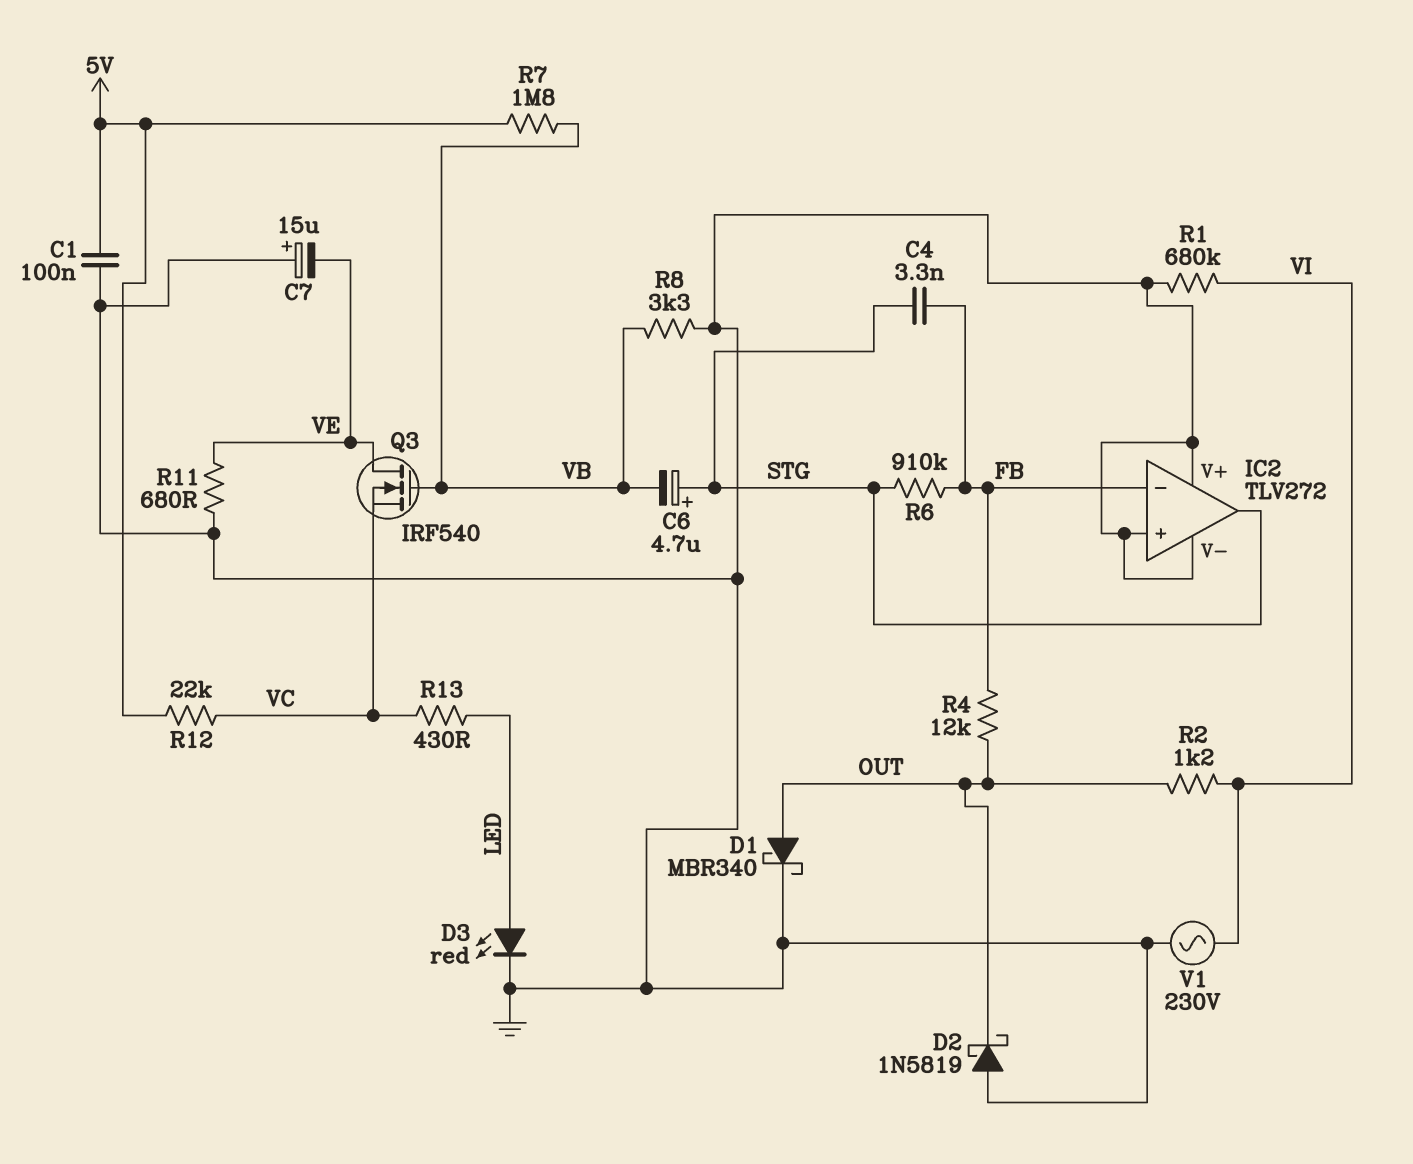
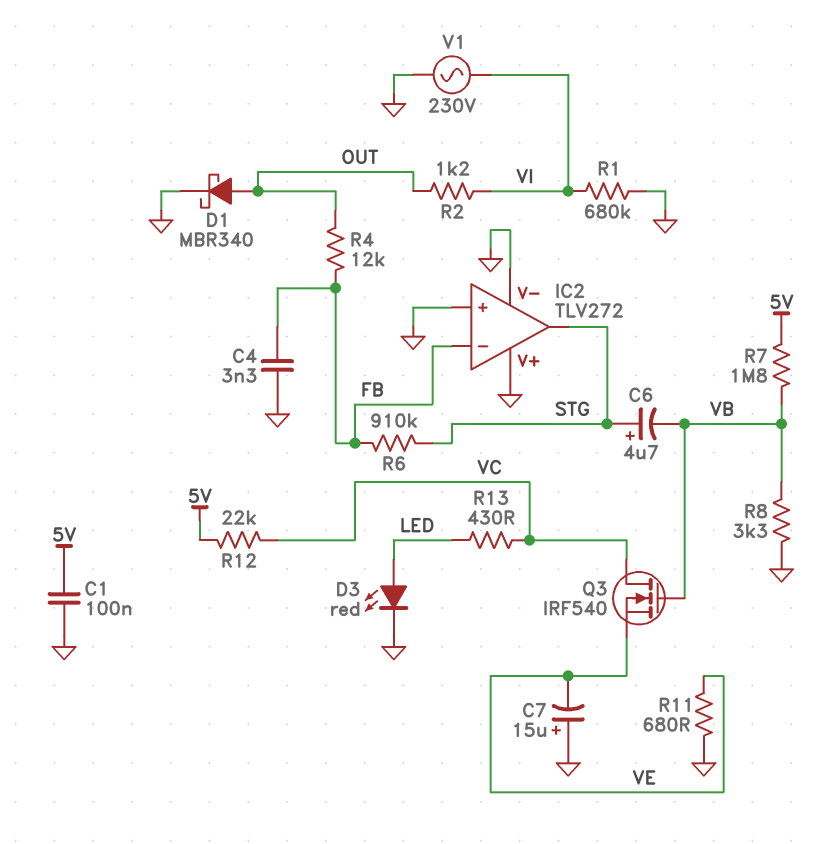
C4: 3.3nF (FB, STG) -> 3.3nF (FB, GND)
D2: schottky 1N5819 (A GND, K OUT) -> none
Q3: NMOS IRF540 (G VB, D VE, S VC) -> NMOS IRF540 (G VB, D VC, S VE)

